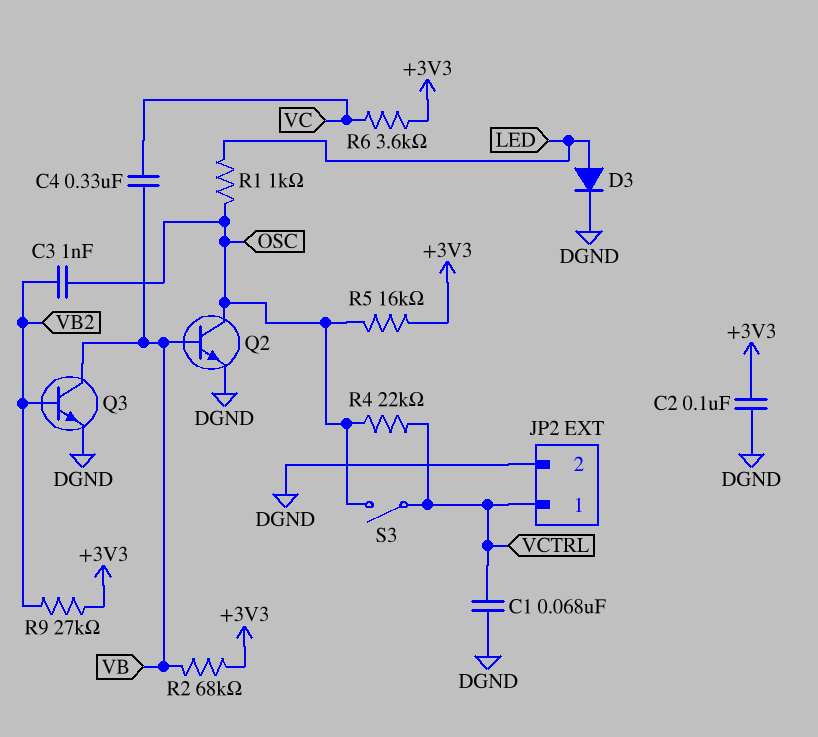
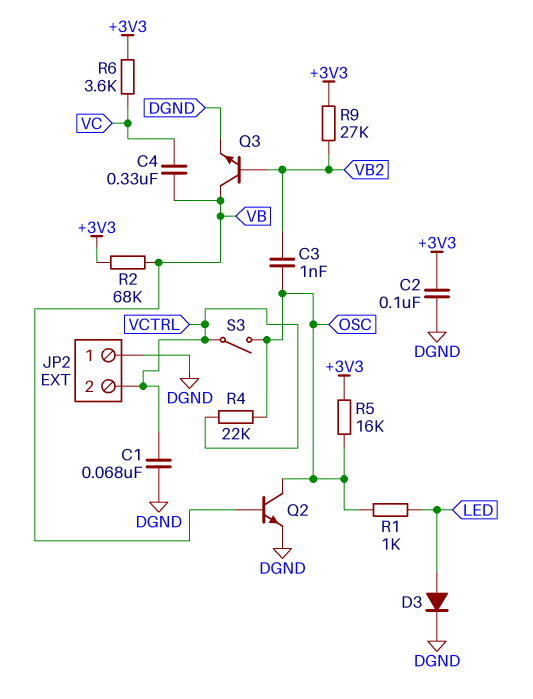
JP2 pin 1: VCTRL -> DGND
JP2 pin 2: DGND -> VCTRL

